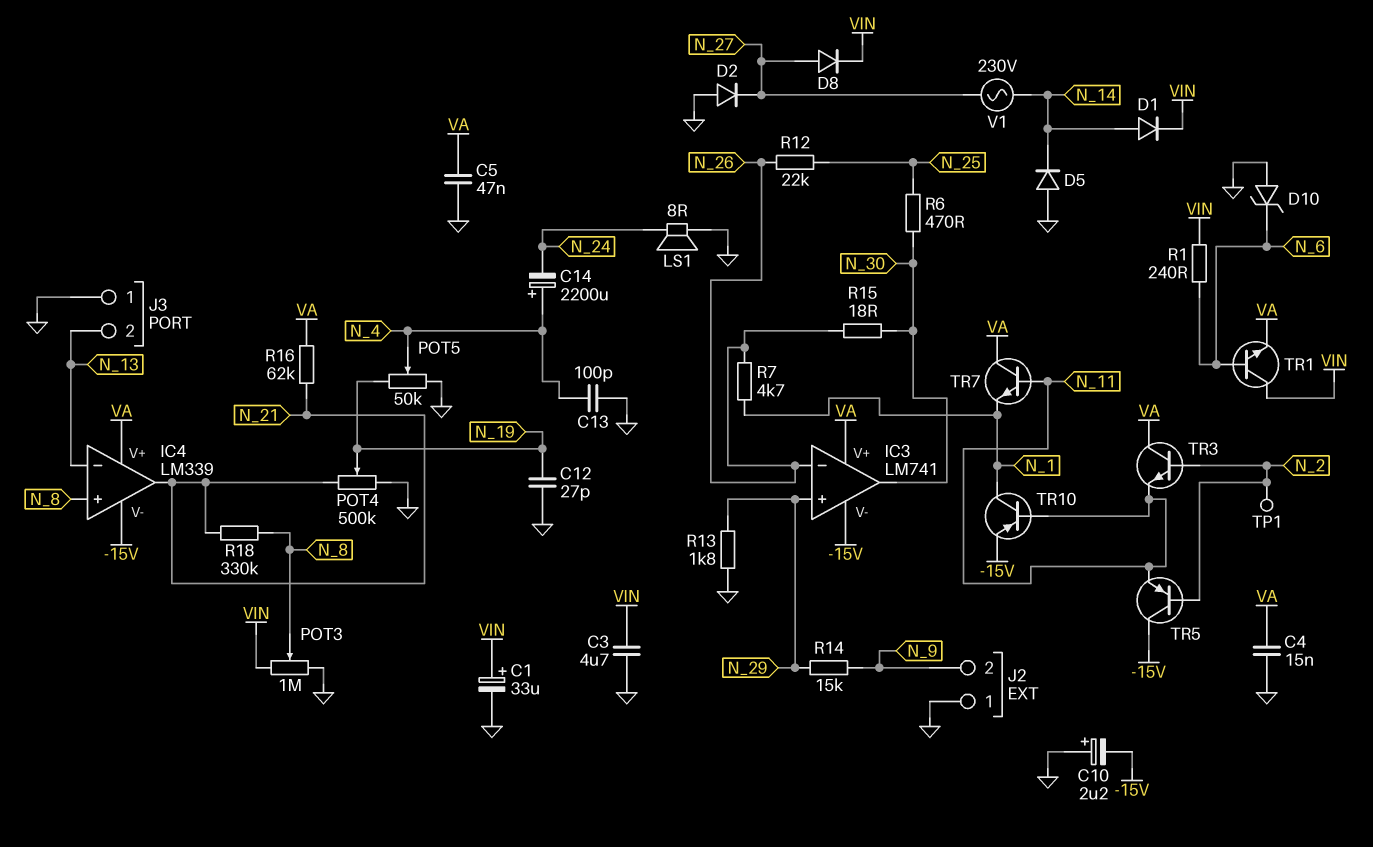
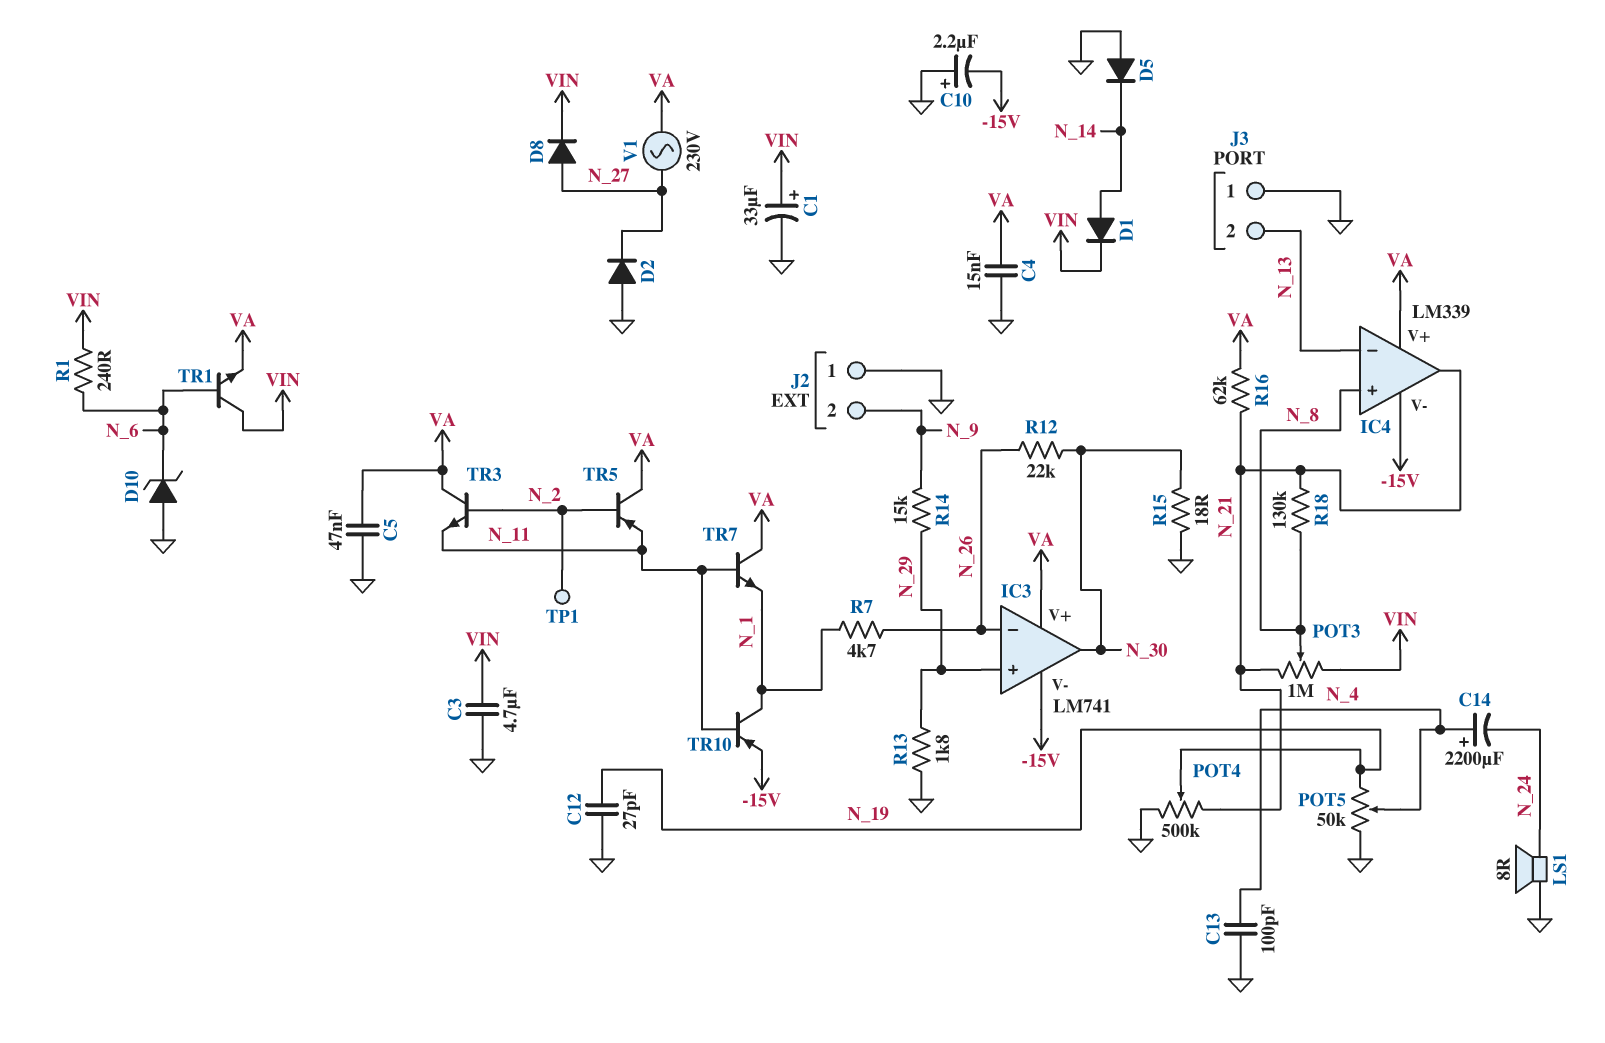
POT3: 1M (GND, VIN, wiper N_8) -> 1M (N_21, VIN, wiper N_8)
R6: 470 (N_25, N_30) -> none
R12: 22k (N_25, N_26) -> 22k (N_26, N_30)
R15: 18 (N_26, N_30) -> 18 (GND, N_30)
R18: 330k (N_8, N_21) -> 130k (N_8, N_21)
TR5: PNP (B N_2, C -15V, E N_11) -> PNP (B N_2, C VA, E N_11)
V1: AC 230V (N_14, N_27) -> AC 230V (N_27, VA)

